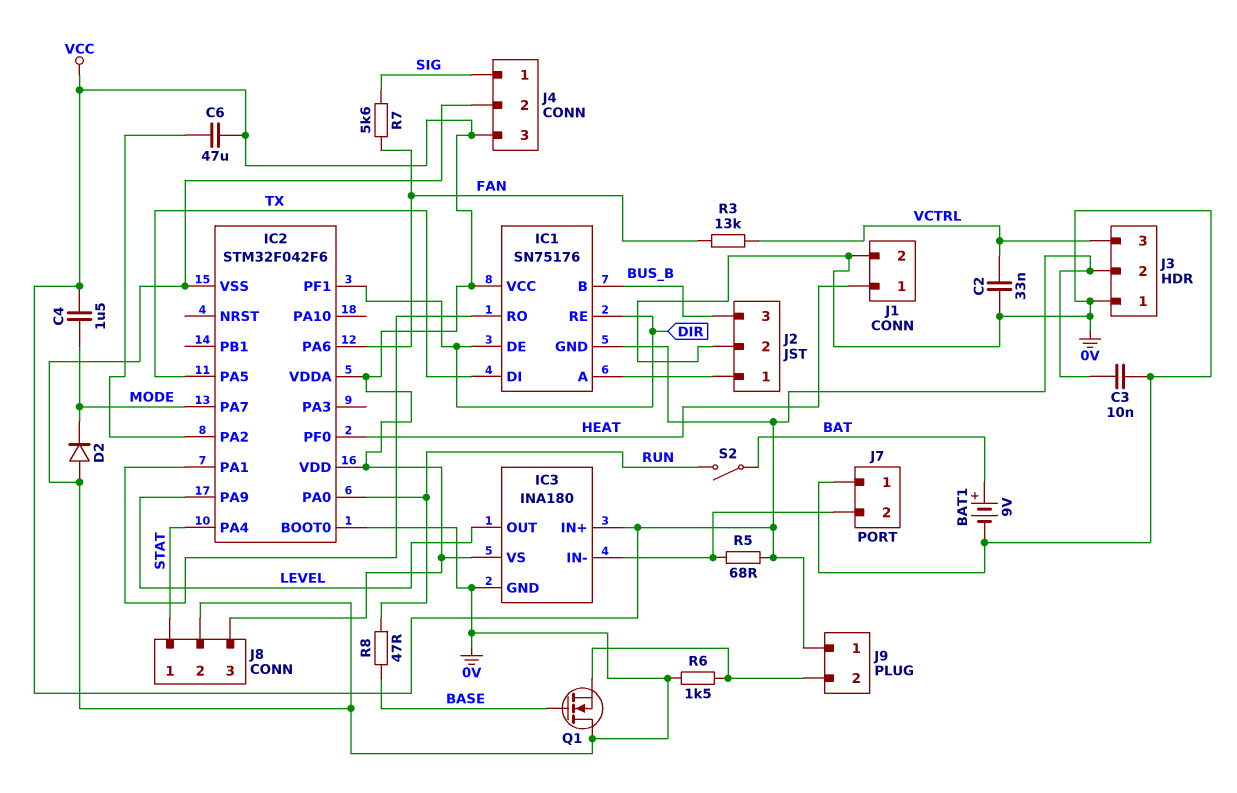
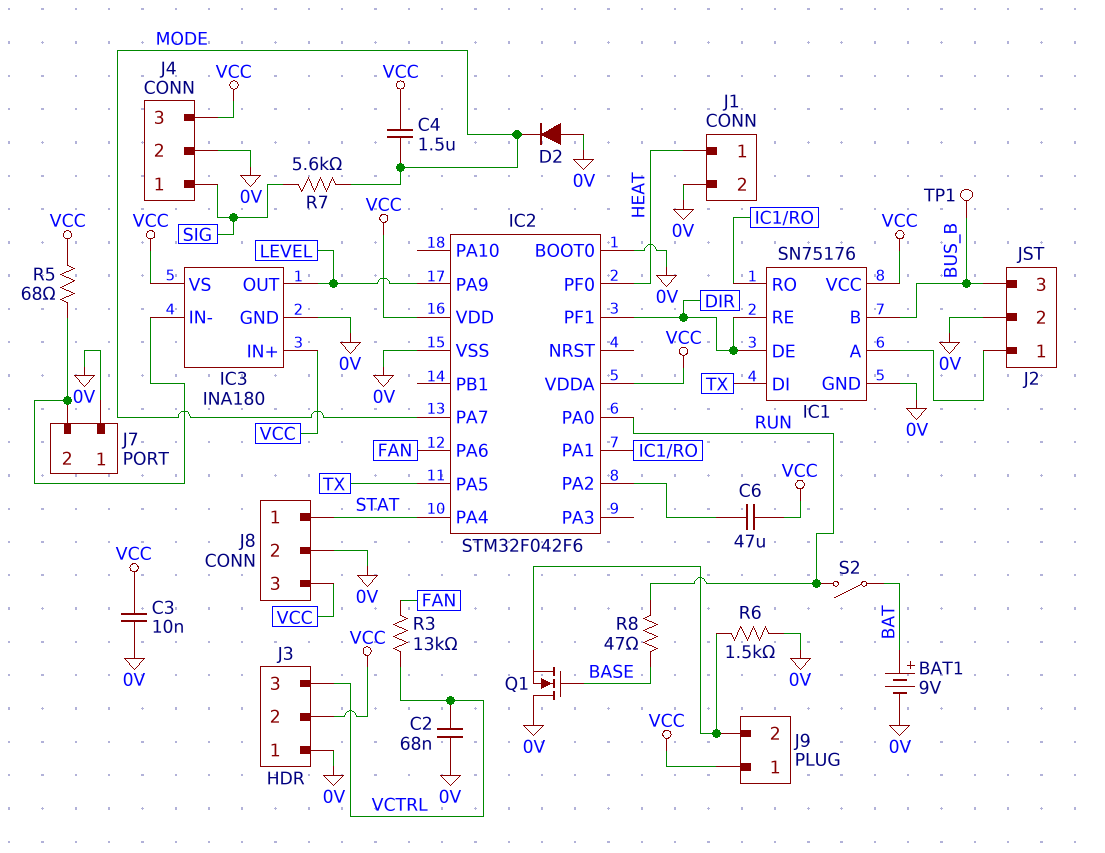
C2: 33nF (0V, VCTRL) -> 68nF (0V, VCTRL)
IC1 pin GND: VCC -> 0V
R7: 5.6k (FAN, SIG) -> 5.6k (MODE, SIG)
TP1: none -> test point (BUS_B)

